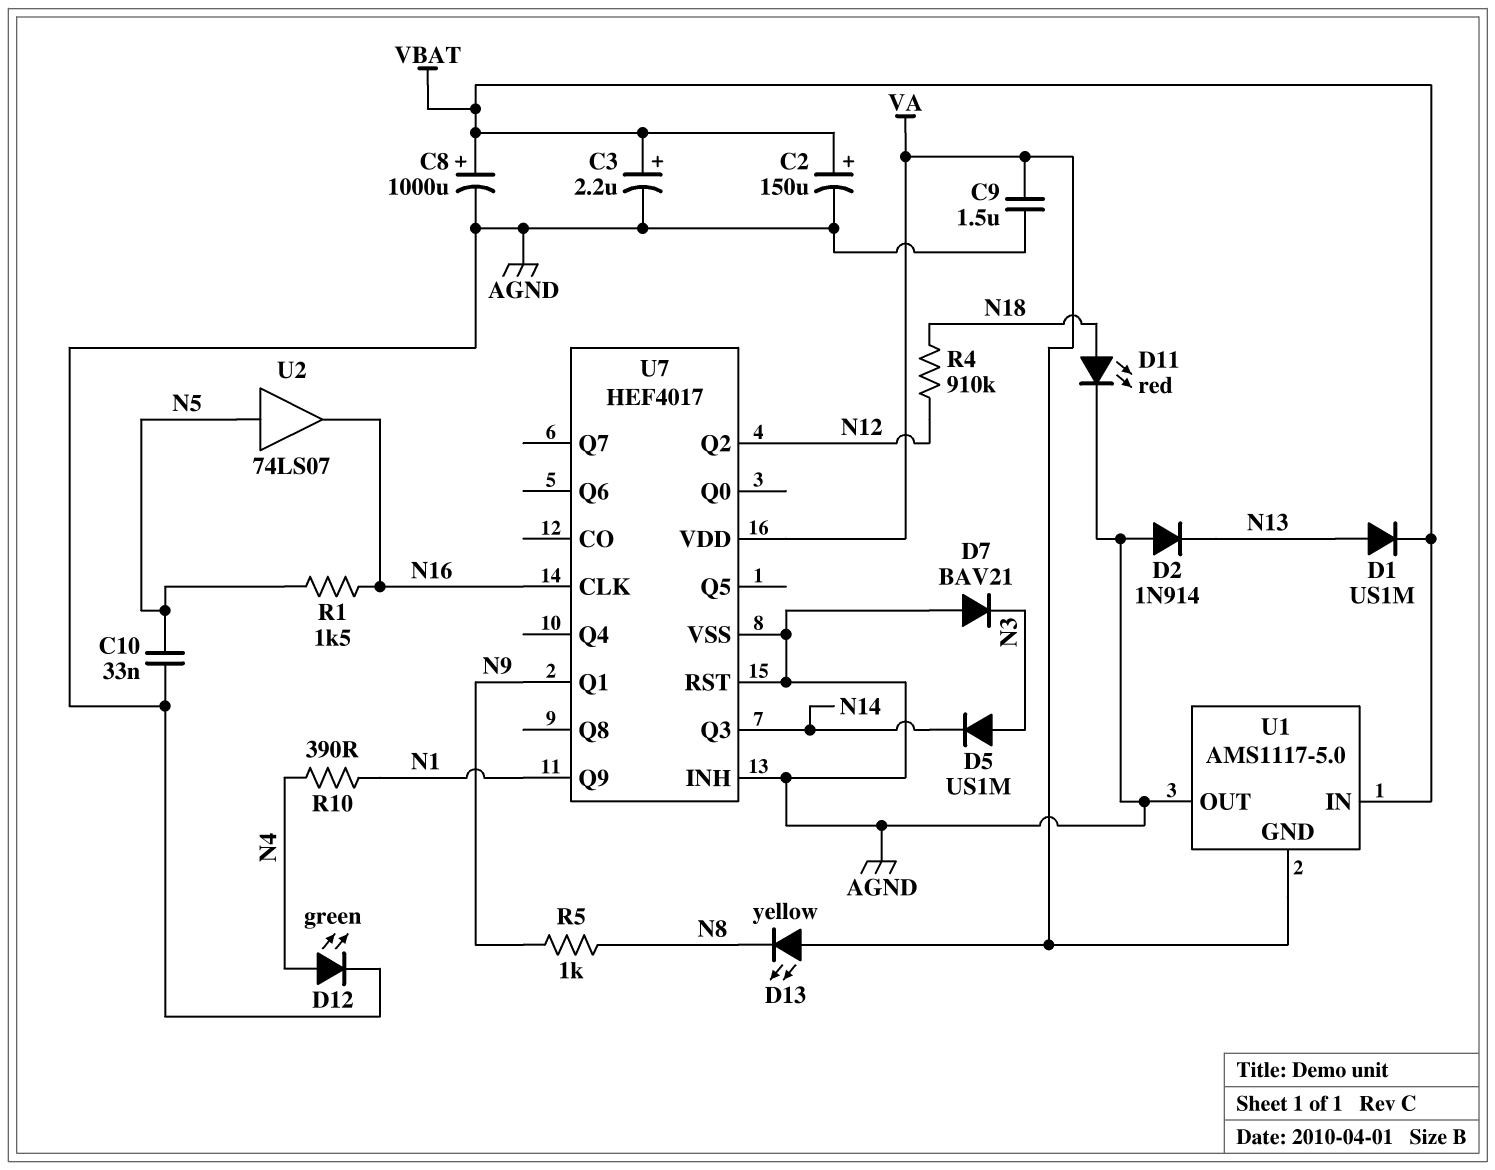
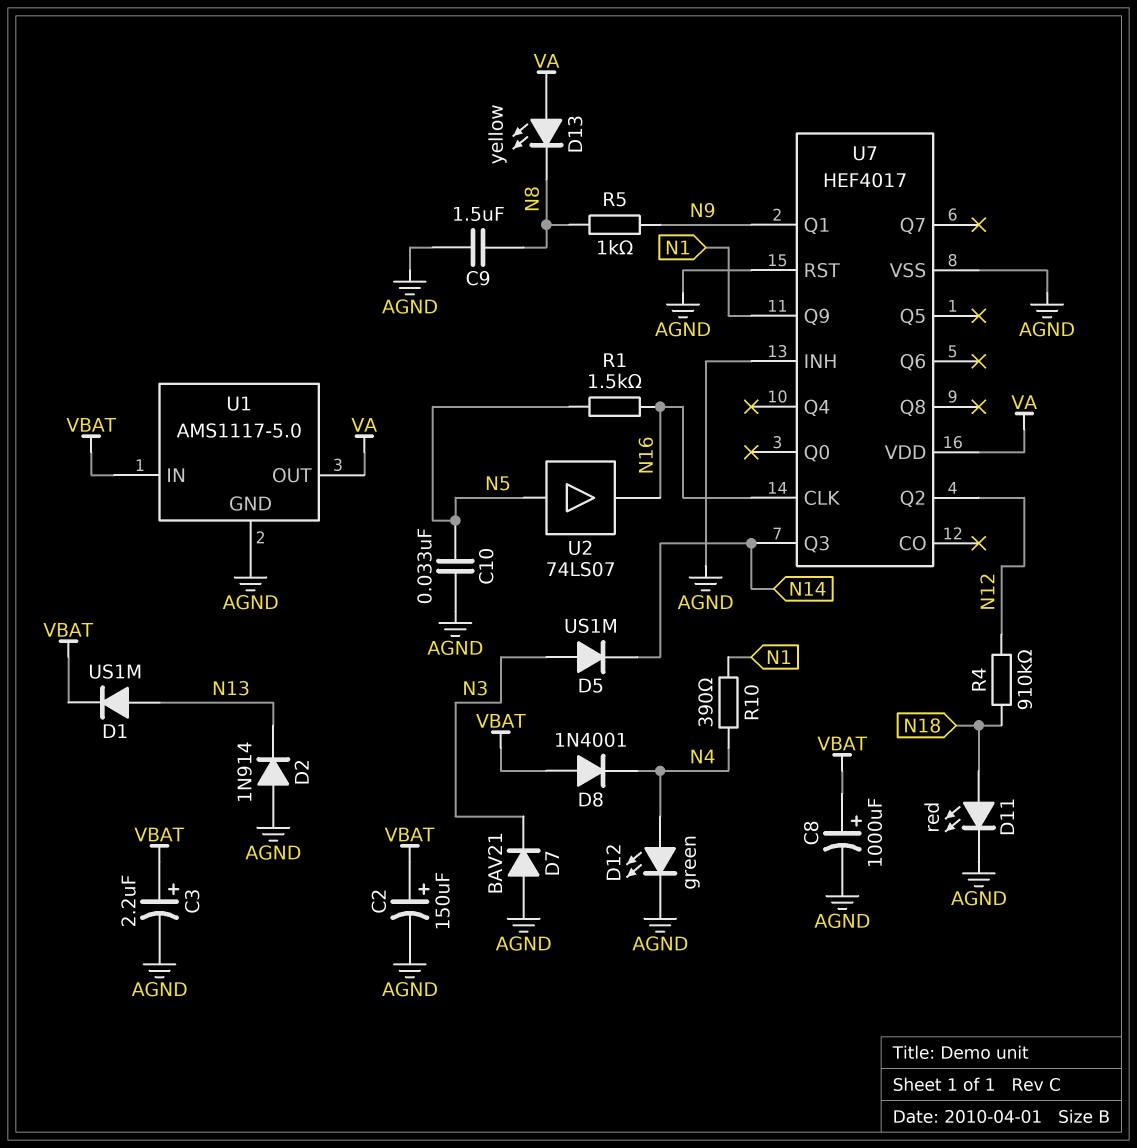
C9: 1.5uF (AGND, VA) -> 1.5uF (AGND, N8)
D8: none -> diode 1N4001 (A VBAT, K N4)
U1 pin GND: VA -> AGND
U1 pin OUT: AGND -> VA

